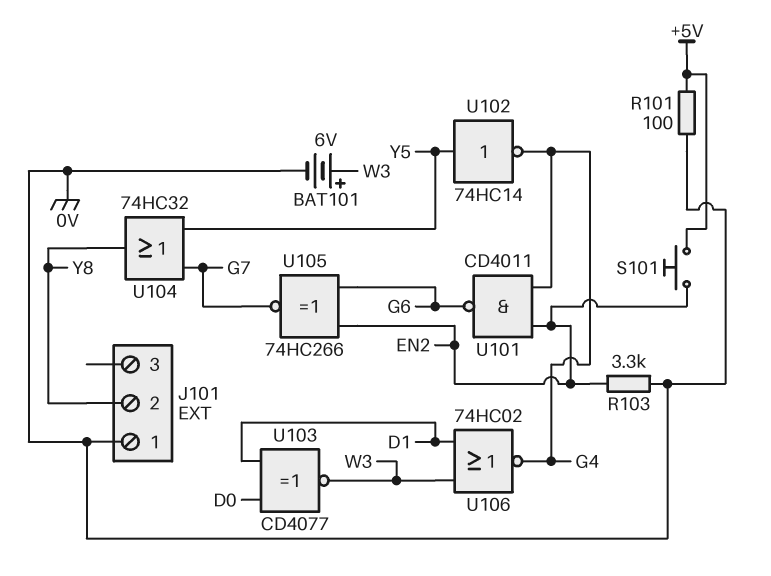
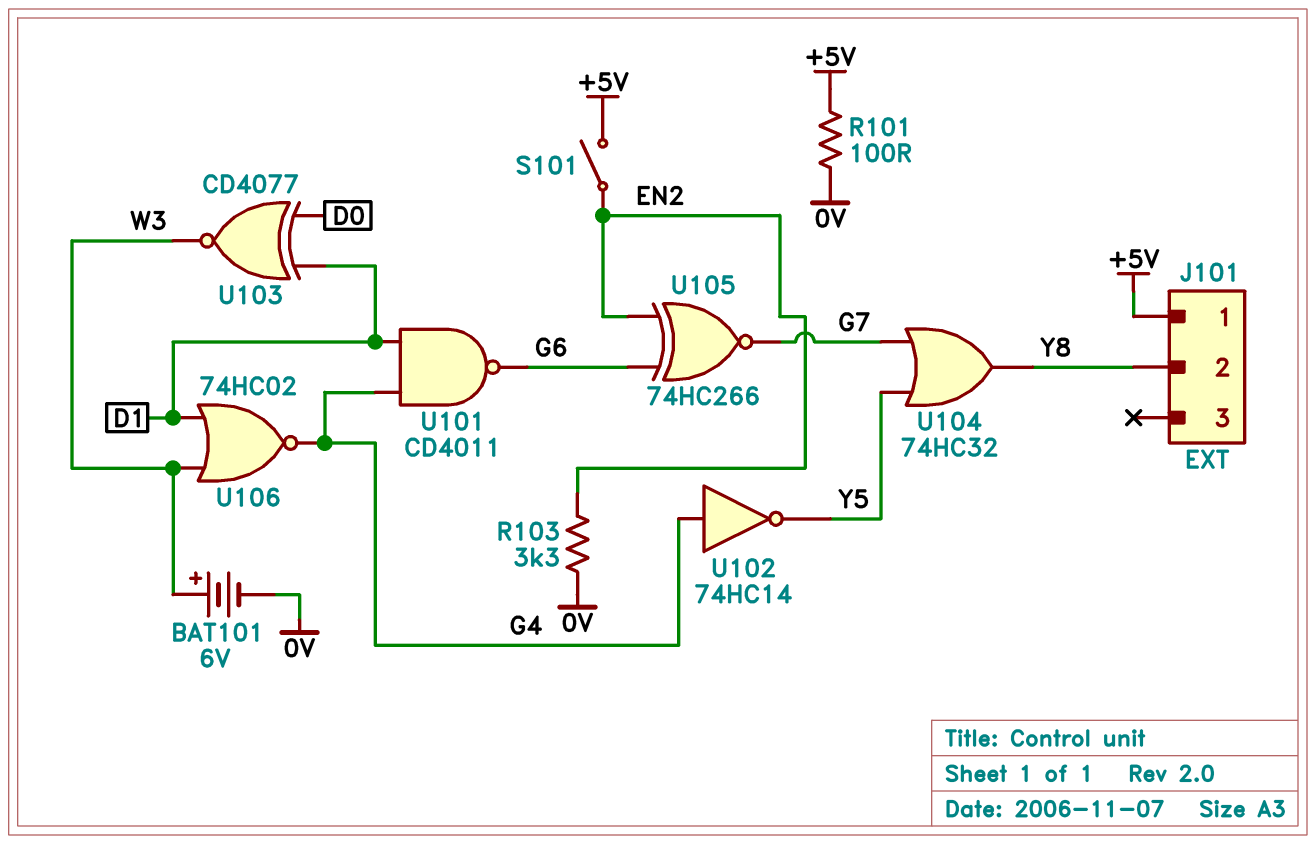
J101 pin 1: 0V -> +5V
S101: button (+5V, EN2) -> switch (+5V, EN2)
U101: NAND CD4011 (in EN2, in G4, out G6) -> NAND CD4011 (in D1, in G4, out G6)
U102: NOT 74HC14 (in Y5, out G4) -> NOT 74HC14 (in G4, out Y5)

